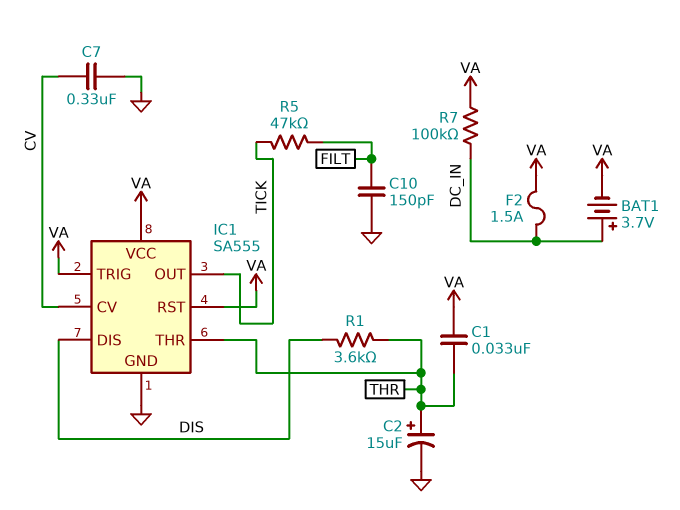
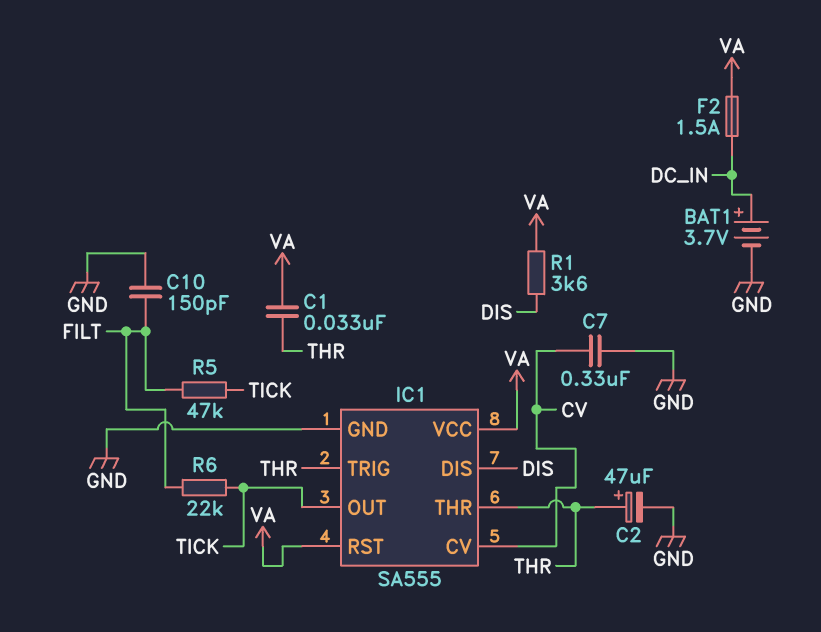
BAT1: 3.7V (plus DC_IN, minus VA) -> 3.7V (plus DC_IN, minus GND)
C2: 15uF (plus THR, minus GND) -> 47uF (plus THR, minus GND)
IC1 pin TRIG: VA -> THR
R1: 3.6k (DIS, THR) -> 3.6k (DIS, VA)
R6: none -> 22k (FILT, TICK)
R7: 100k (DC_IN, VA) -> none

